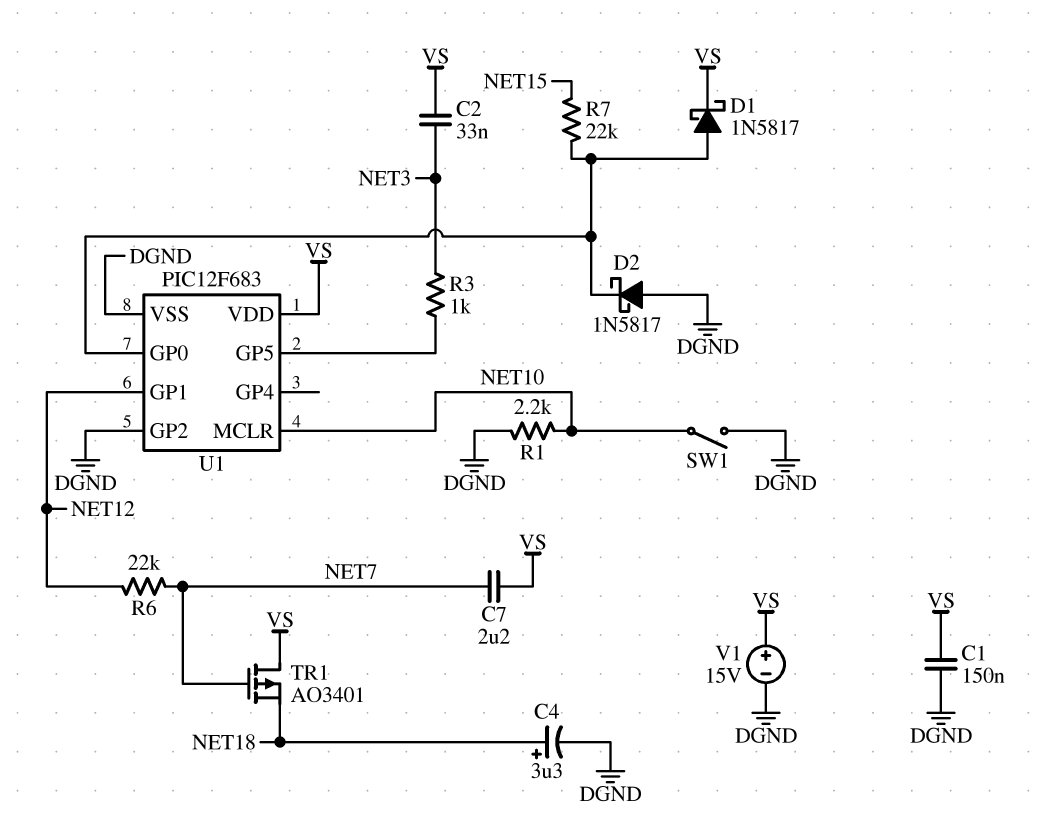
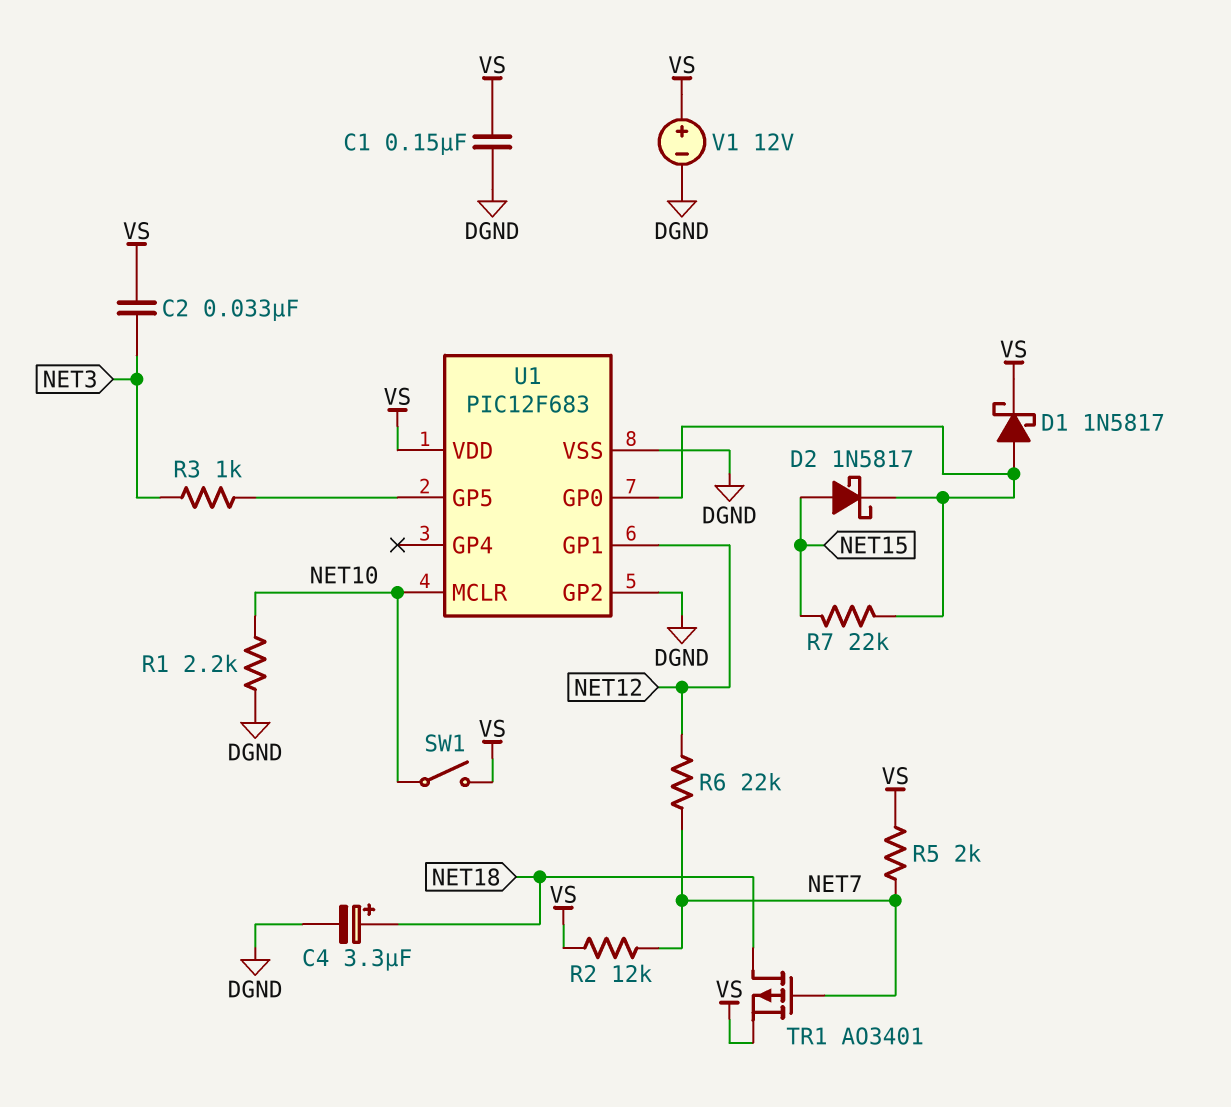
C7: 2.2uF (NET7, VS) -> none
D2: schottky 1N5817 (A DGND, K U1/GP0) -> schottky 1N5817 (A NET15, K U1/GP0)
R2: none -> 12k (NET7, VS)
R5: none -> 2k (NET7, VS)
SW1: switch (DGND, NET10) -> switch (NET10, VS)
TR1: PMOS AO3401 (G NET7, D VS, S NET18) -> PMOS AO3401 (G NET7, D NET18, S VS)
V1: 15V (plus VS, minus DGND) -> 12V (plus VS, minus DGND)

